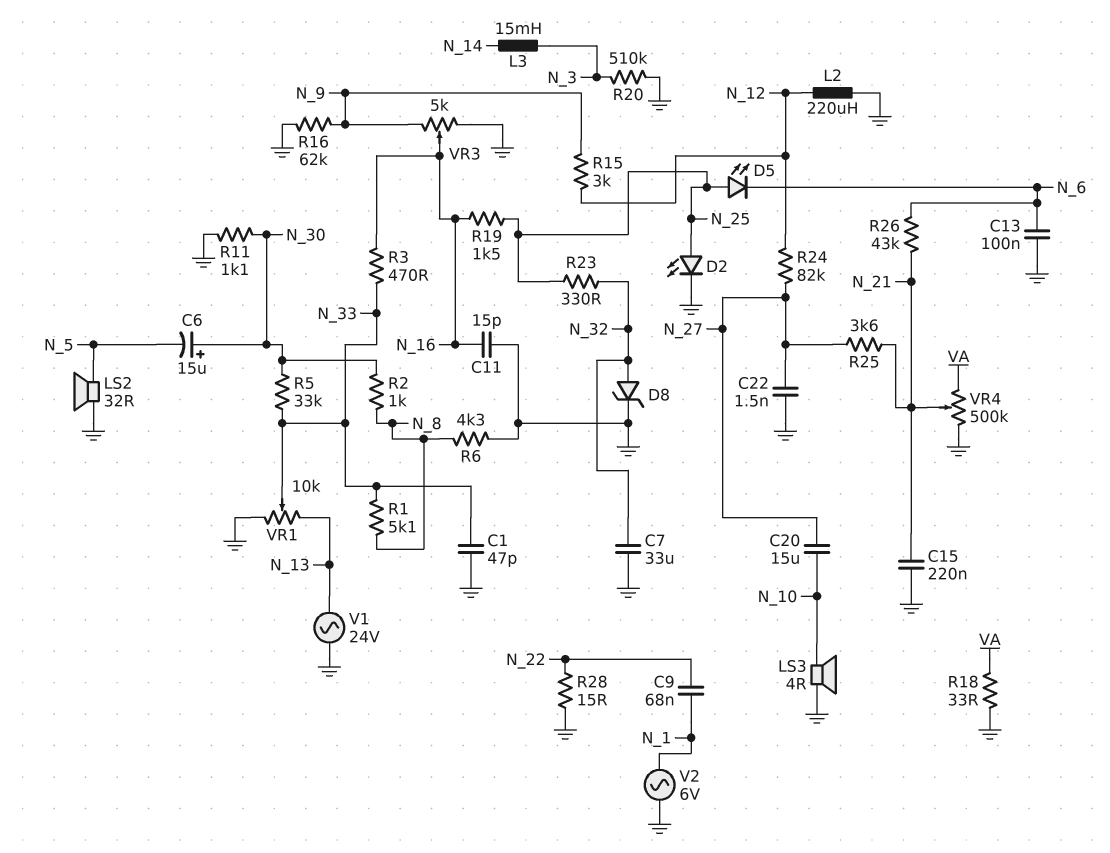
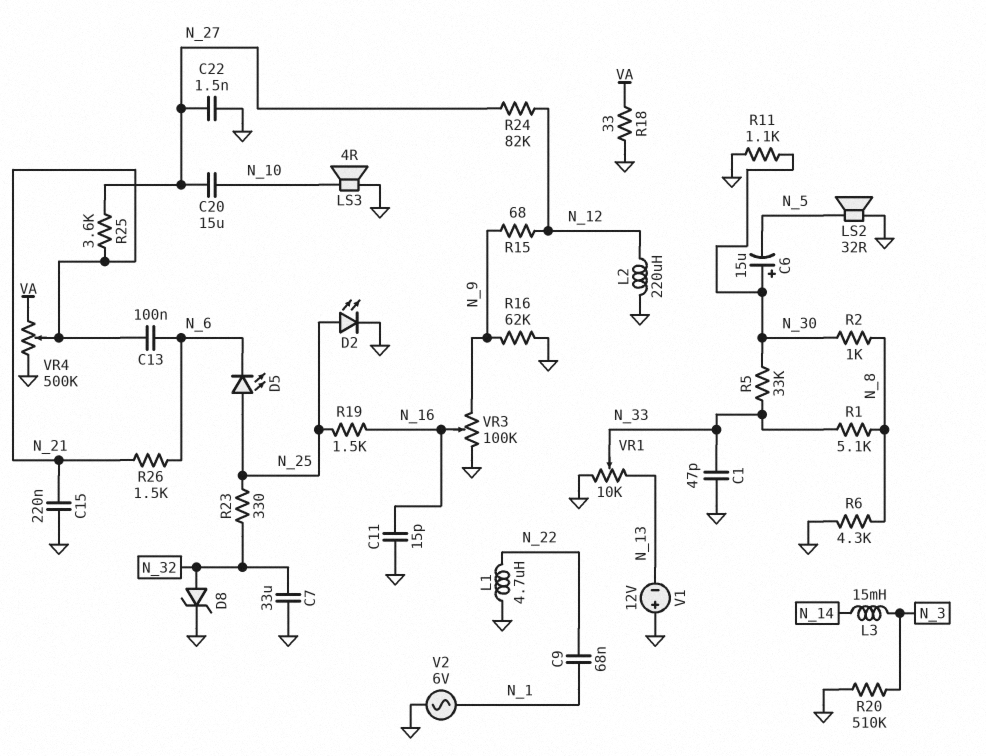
C13: 100nF (GND, N_6) -> 100nF (N_6, N_21)
L1: none -> 4.7uH (GND, N_22)
R3: 470 (N_16, N_33) -> none
R15: 3k (N_9, N_12) -> 68 (N_9, N_12)
R26: 43k (N_6, N_21) -> 1.5k (N_6, N_21)
R28: 15 (GND, N_22) -> none
V1: AC 24V (GND, N_13) -> 12V (plus GND, minus N_13)
VR3: 5k (GND, N_9, wiper N_16) -> 100k (GND, N_9, wiper N_16)

